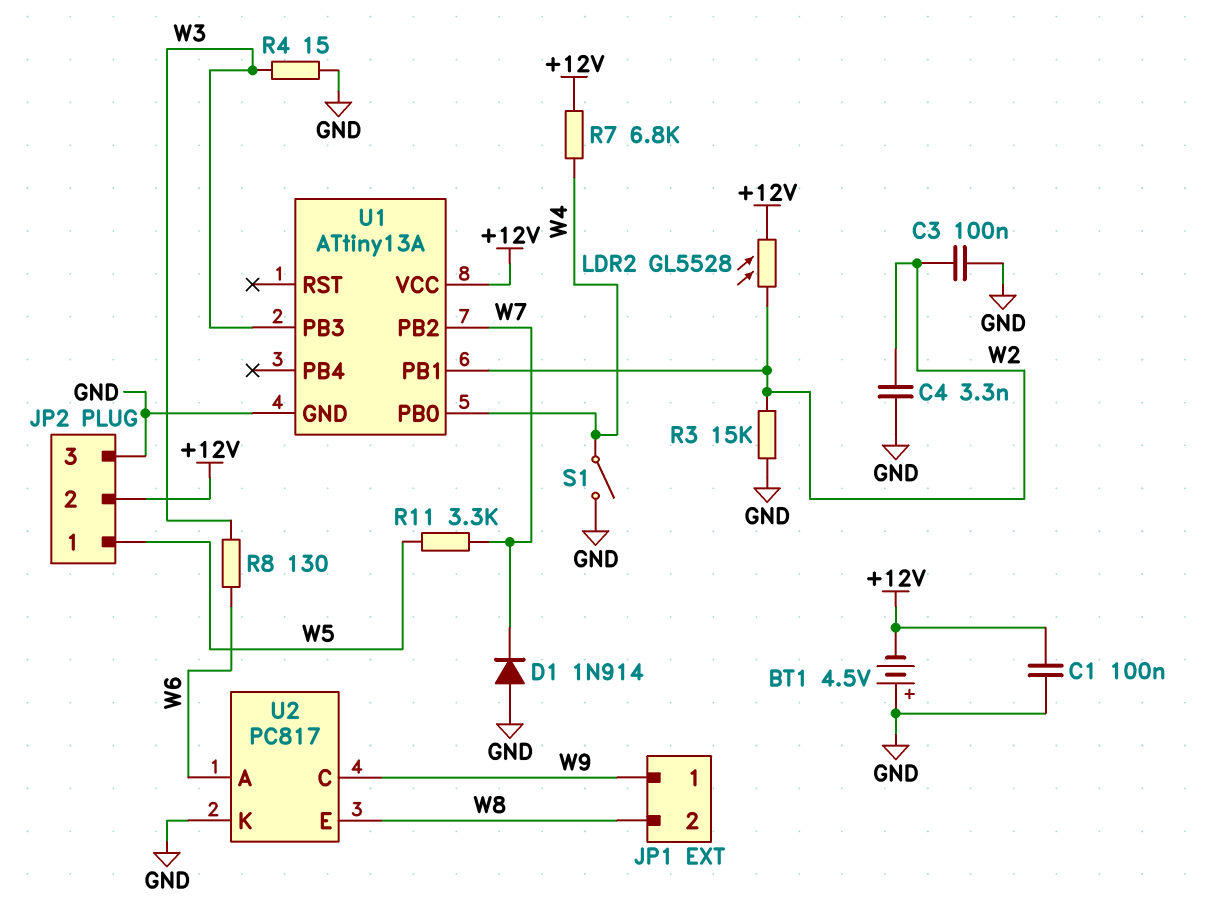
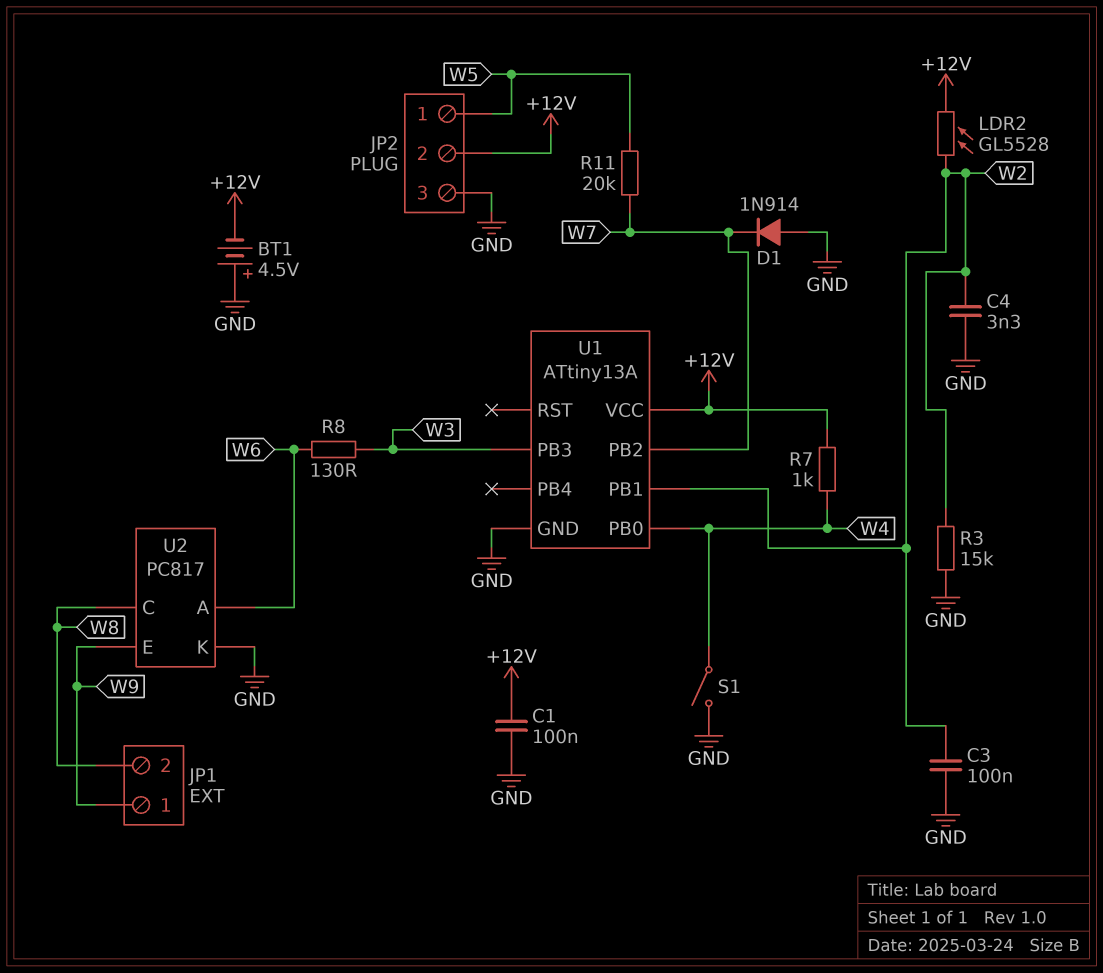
R4: 15 (GND, W3) -> none
R7: 6.8k (+12V, W4) -> 1k (+12V, W4)
R11: 3.3k (W5, W7) -> 20k (W5, W7)
U2 pin C: W9 -> W8
U2 pin E: W8 -> W9

